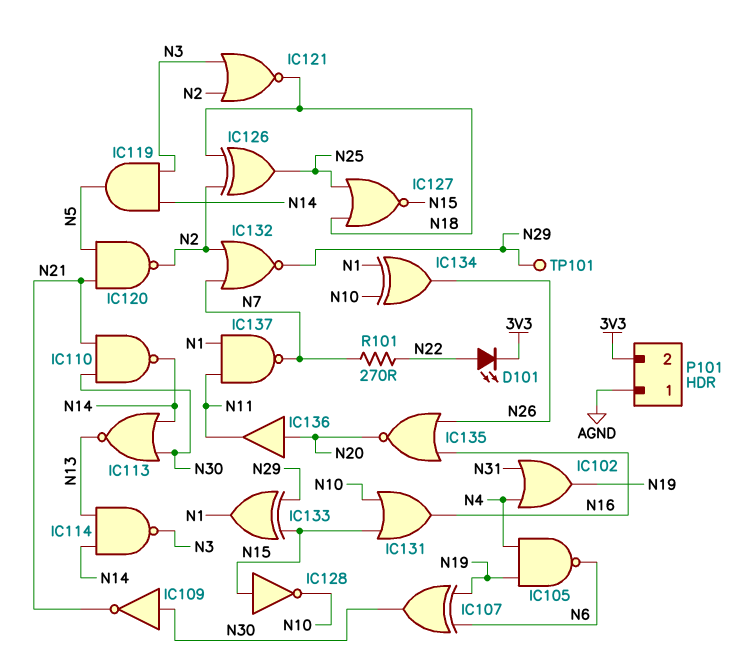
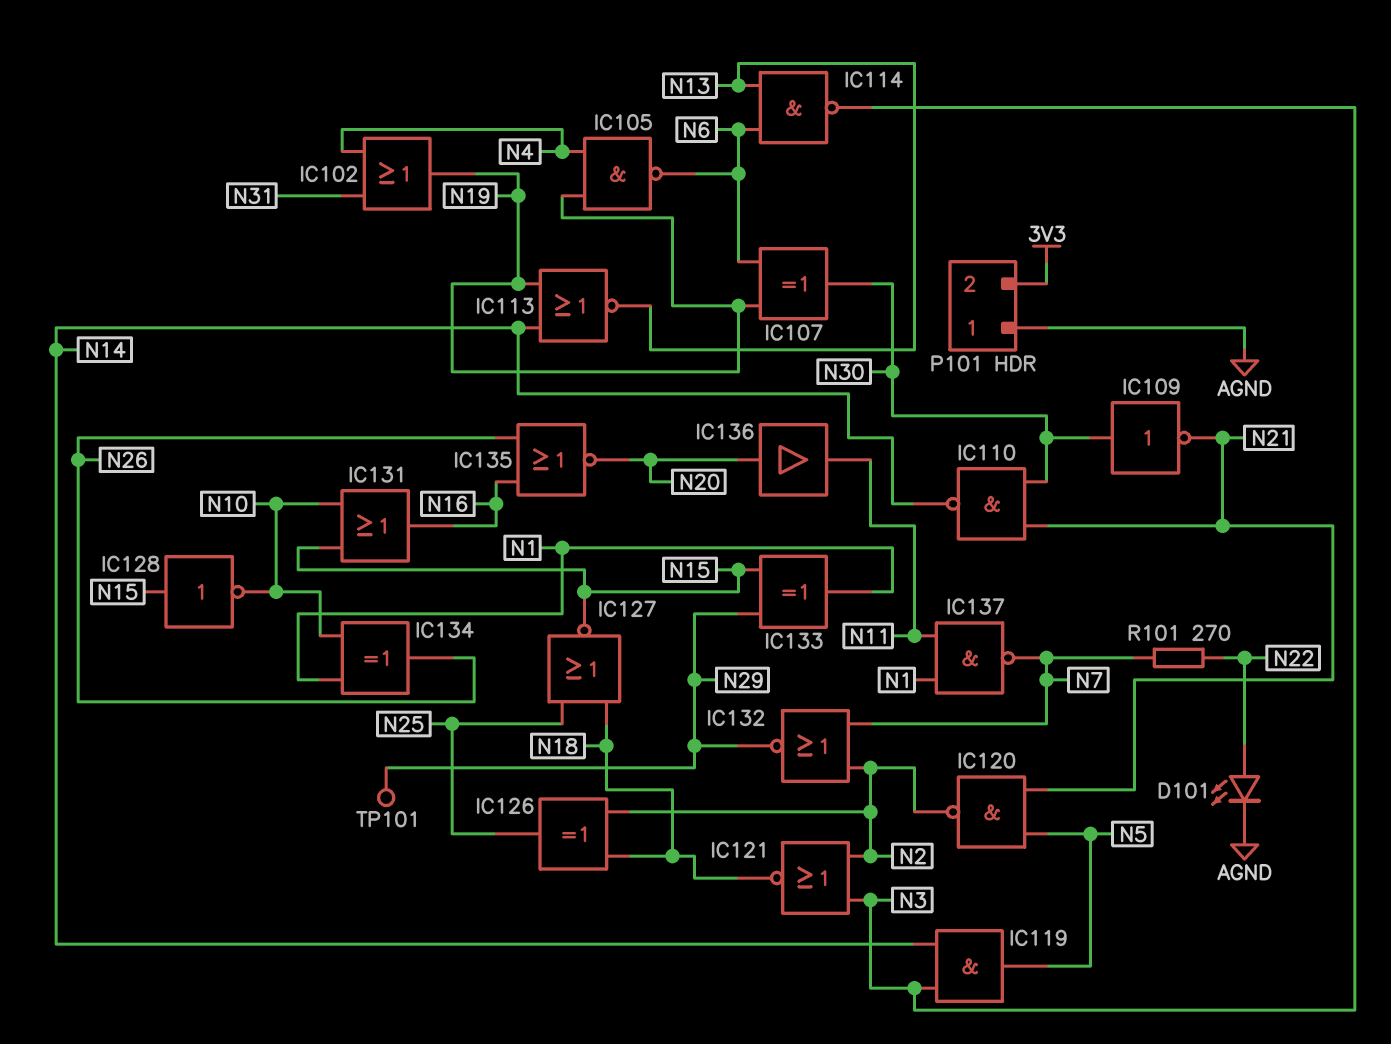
D101: LED (A N22, K 3V3) -> LED (A N22, K AGND)
IC113: NOR (in N14, in N30, out N13) -> NOR (in N14, in N19, out N13)
IC114: NAND (in N13, in N14, out N3) -> NAND (in N6, in N13, out N3)

